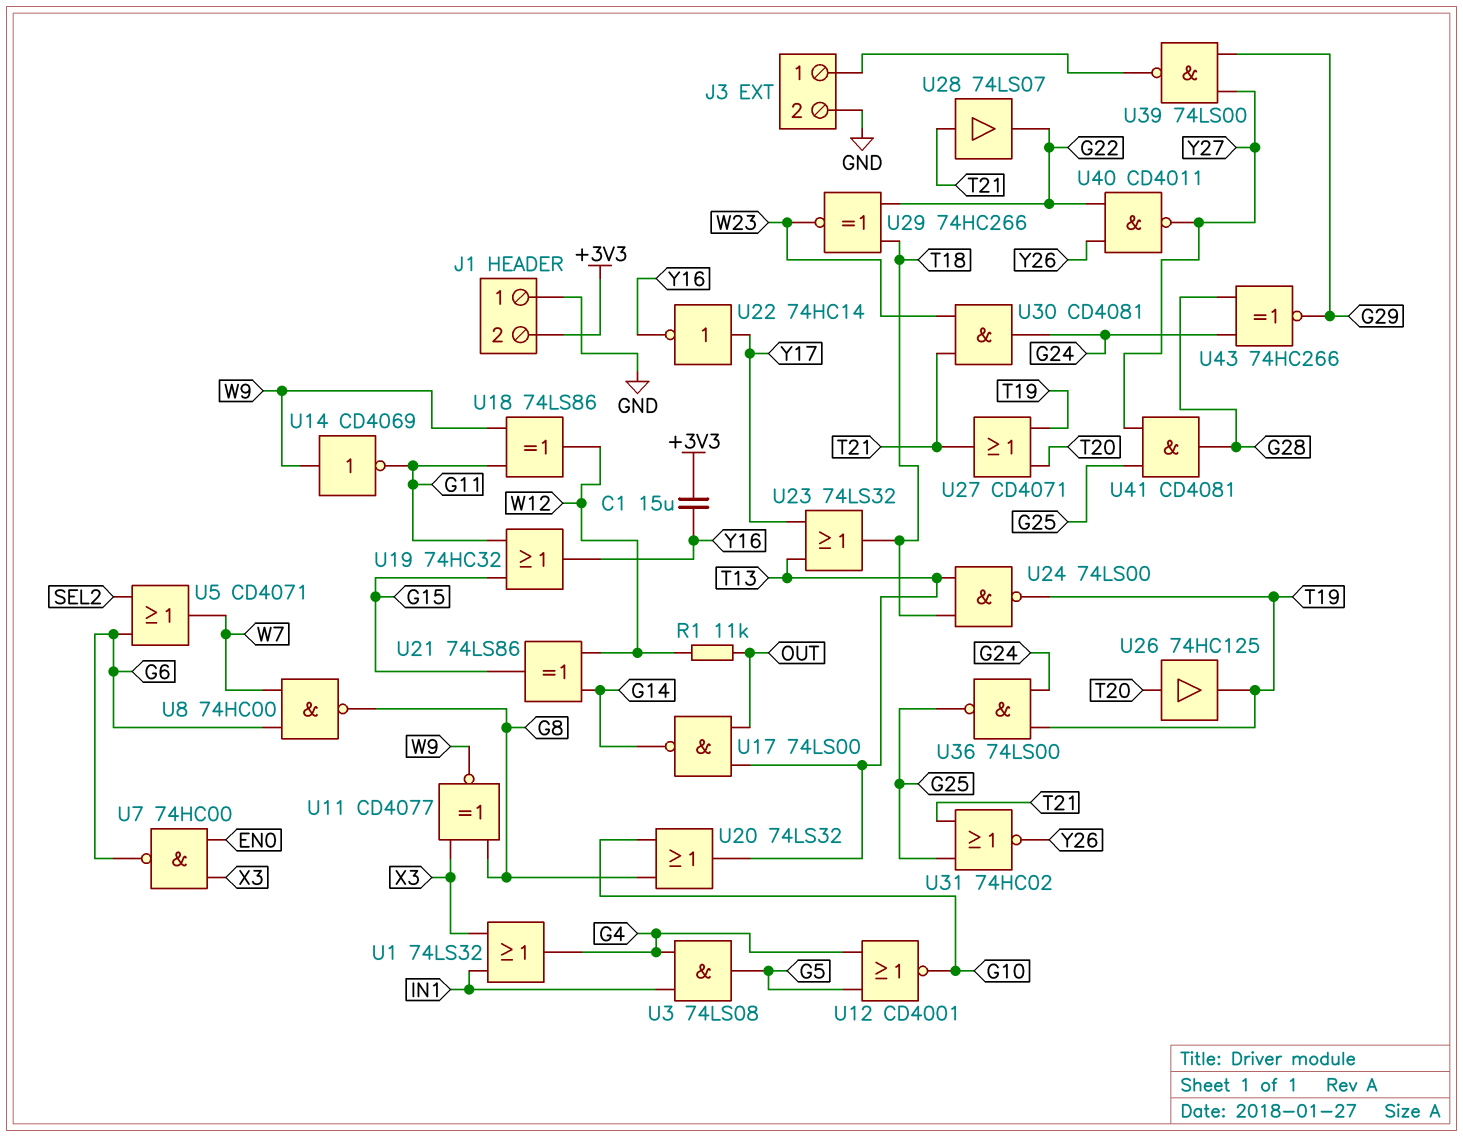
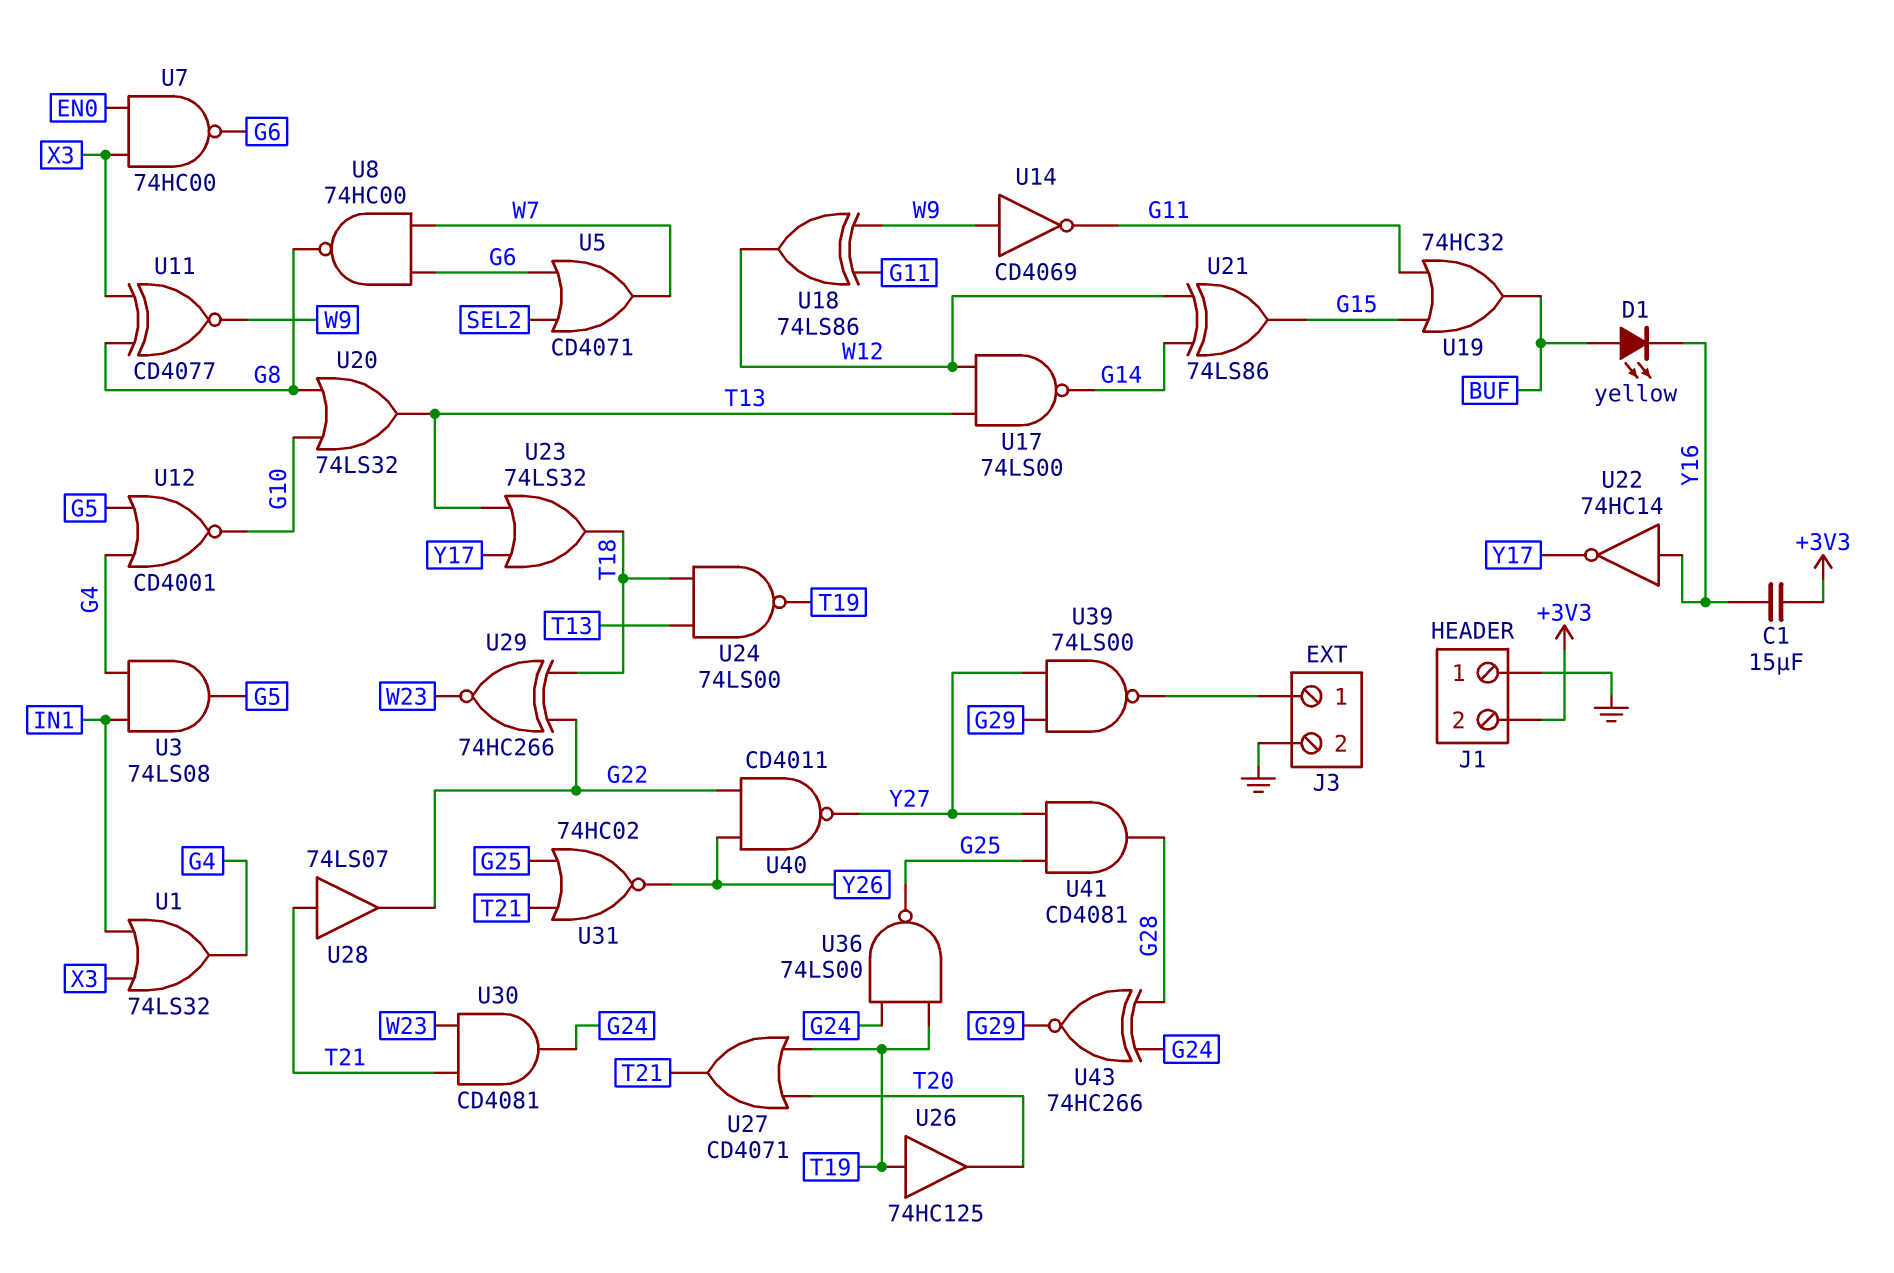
D1: none -> LED yellow (A BUF, K Y16)
R1: 11k (OUT, W12) -> none
U17: NAND 74LS00 (in OUT, in T13, out G14) -> NAND 74LS00 (in T13, in W12, out G14)
U19: OR 74HC32 (in G11, in G15, out Y16) -> OR 74HC32 (in G11, in G15, out BUF)
U22: NOT 74HC14 (in Y17, out Y16) -> NOT 74HC14 (in Y16, out Y17)
U26: buffer 74HC125 (in T20, out T19) -> buffer 74HC125 (in T19, out T20)

